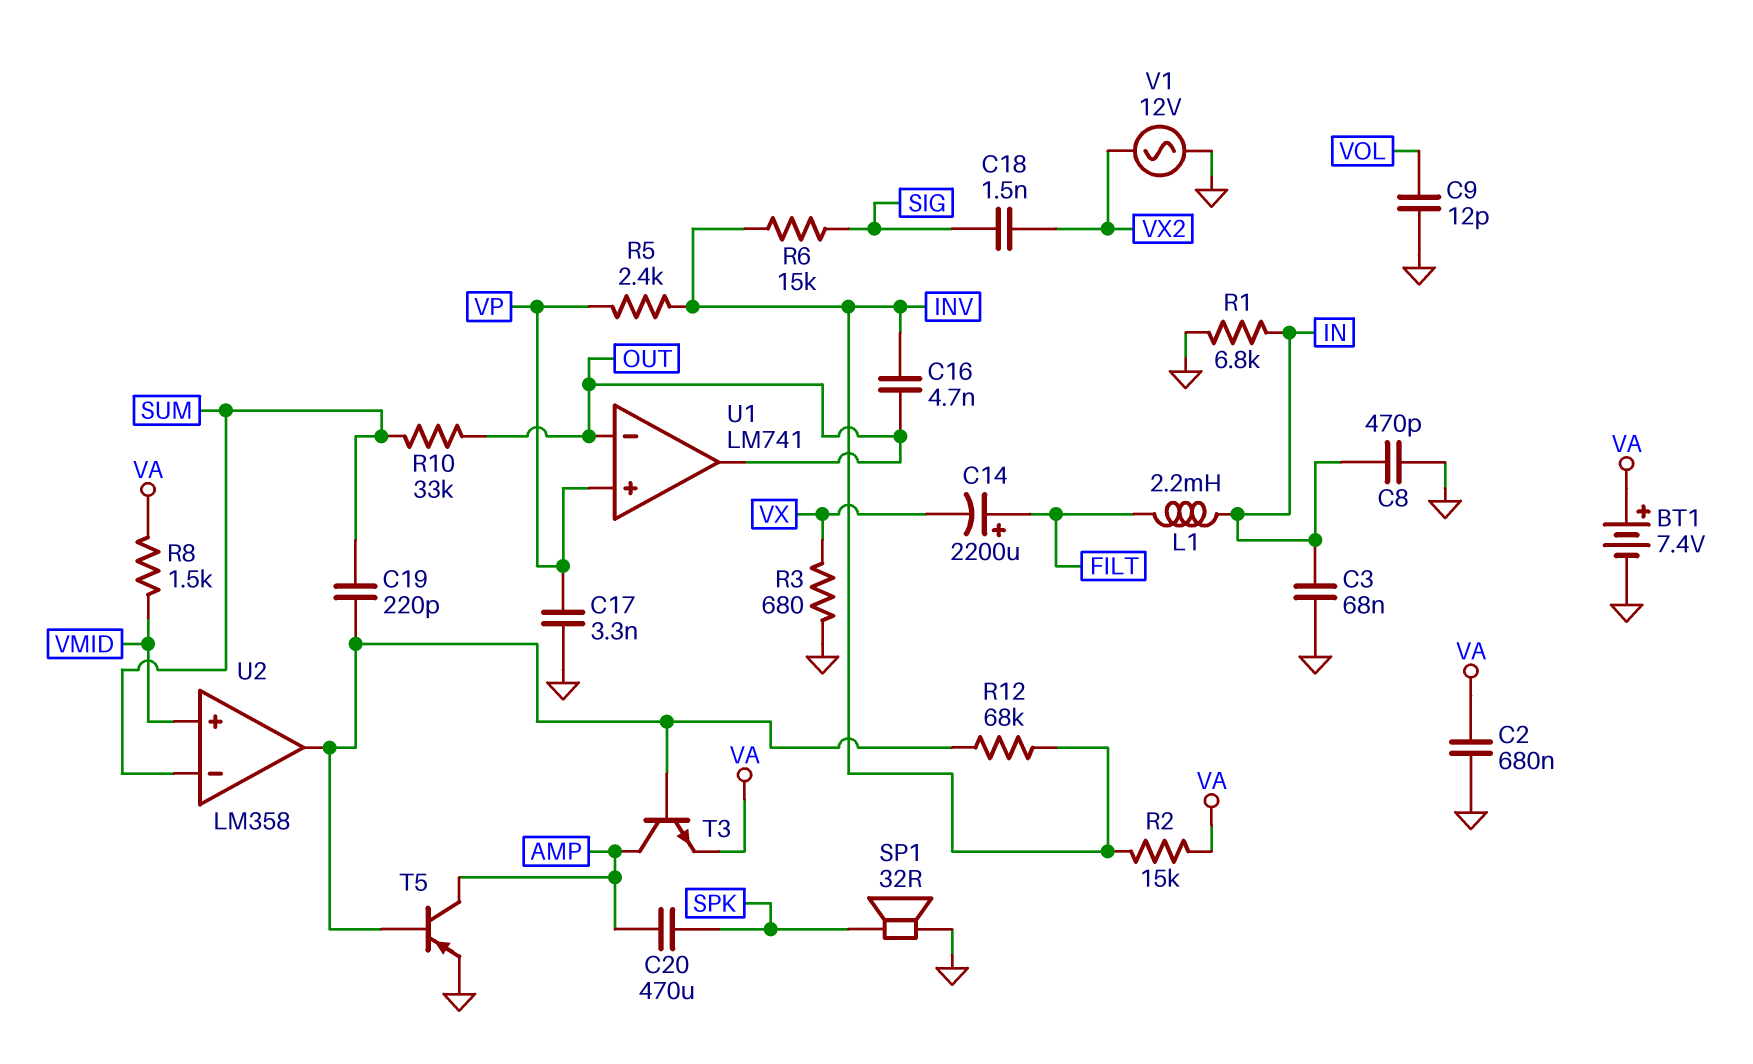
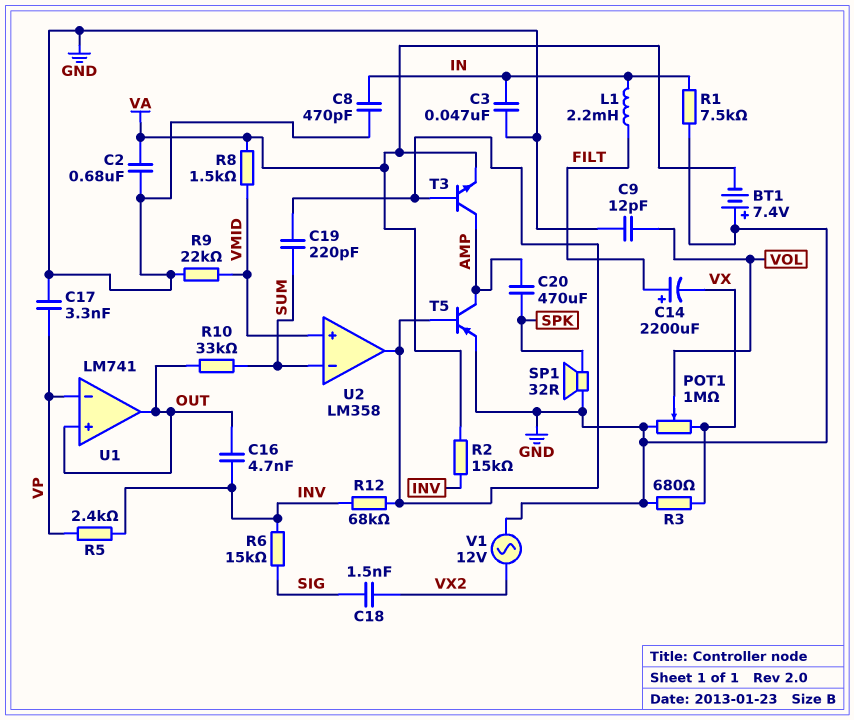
BT1: 7.4V (plus VA, minus GND) -> 7.4V (plus GND, minus VA)
C3: 68nF (GND, IN) -> 47nF (GND, IN)
POT1: none -> 1M (GND, VX, wiper VOL)
R1: 6.8k (GND, IN) -> 7.5k (GND, IN)
R9: none -> 22k (GND, VMID)
U1 pin in+: VP -> OUT
U1 pin in-: OUT -> VP

